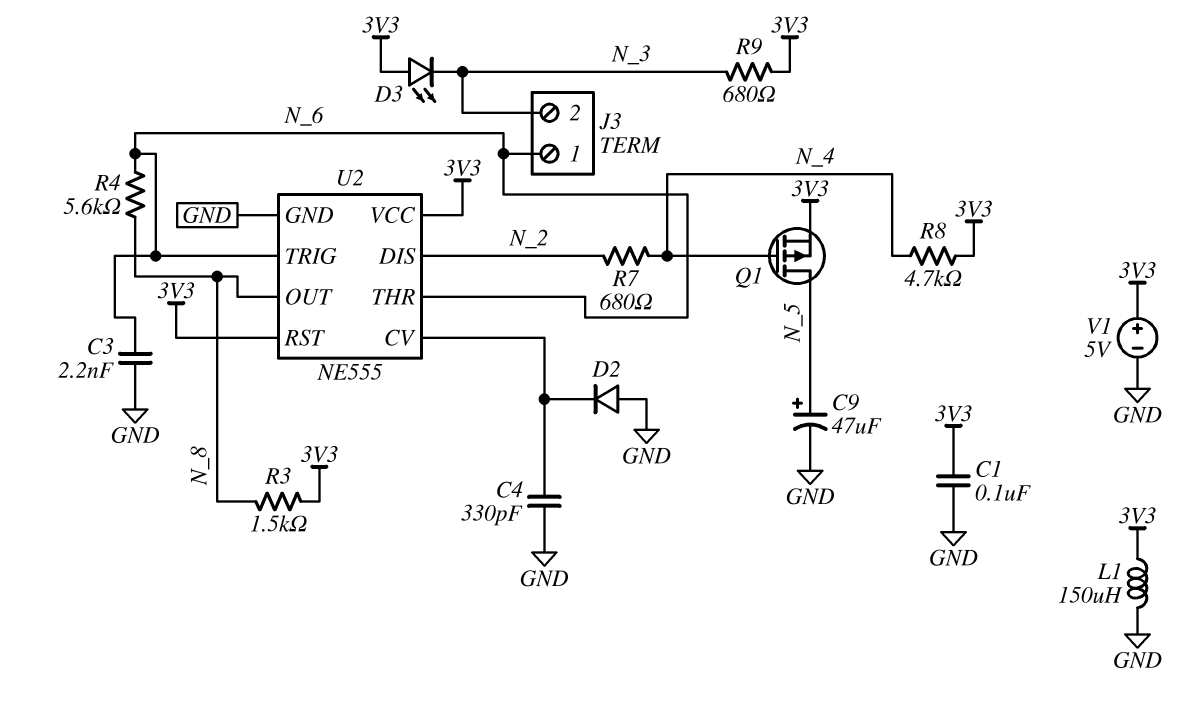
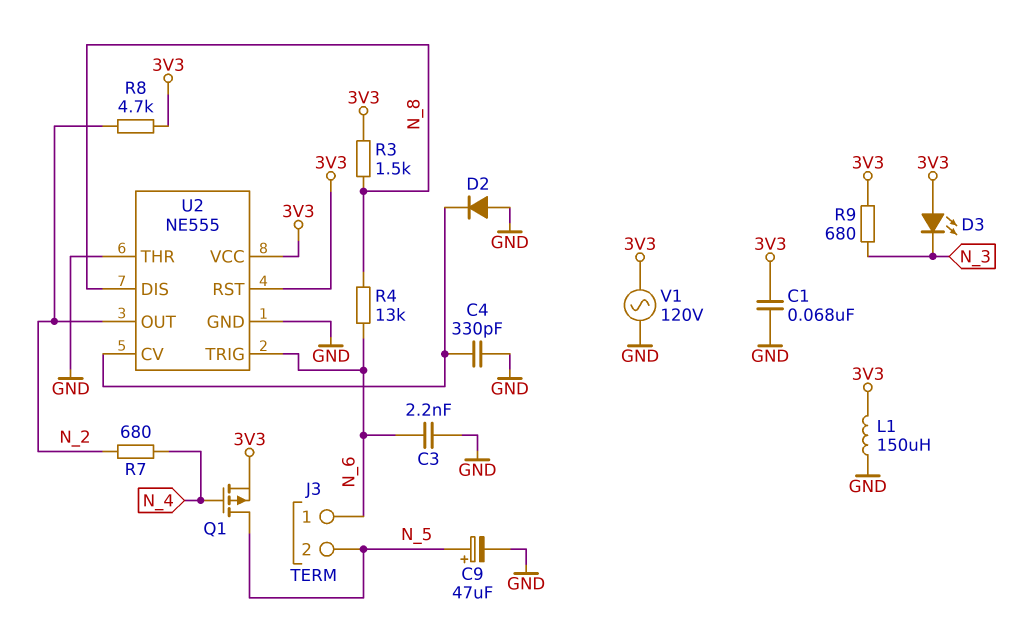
C1: 100nF (3V3, GND) -> 68nF (3V3, GND)
J3 pin 2: N_3 -> N_5
R4: 5.6k (N_6, N_8) -> 13k (N_6, N_8)
R8: 4.7k (3V3, N_4) -> 4.7k (3V3, N_2)
U2 pin DIS: N_2 -> N_8
U2 pin OUT: N_8 -> N_2
U2 pin THR: N_6 -> GND
V1: 5V (plus 3V3, minus GND) -> AC 120V (3V3, GND)

